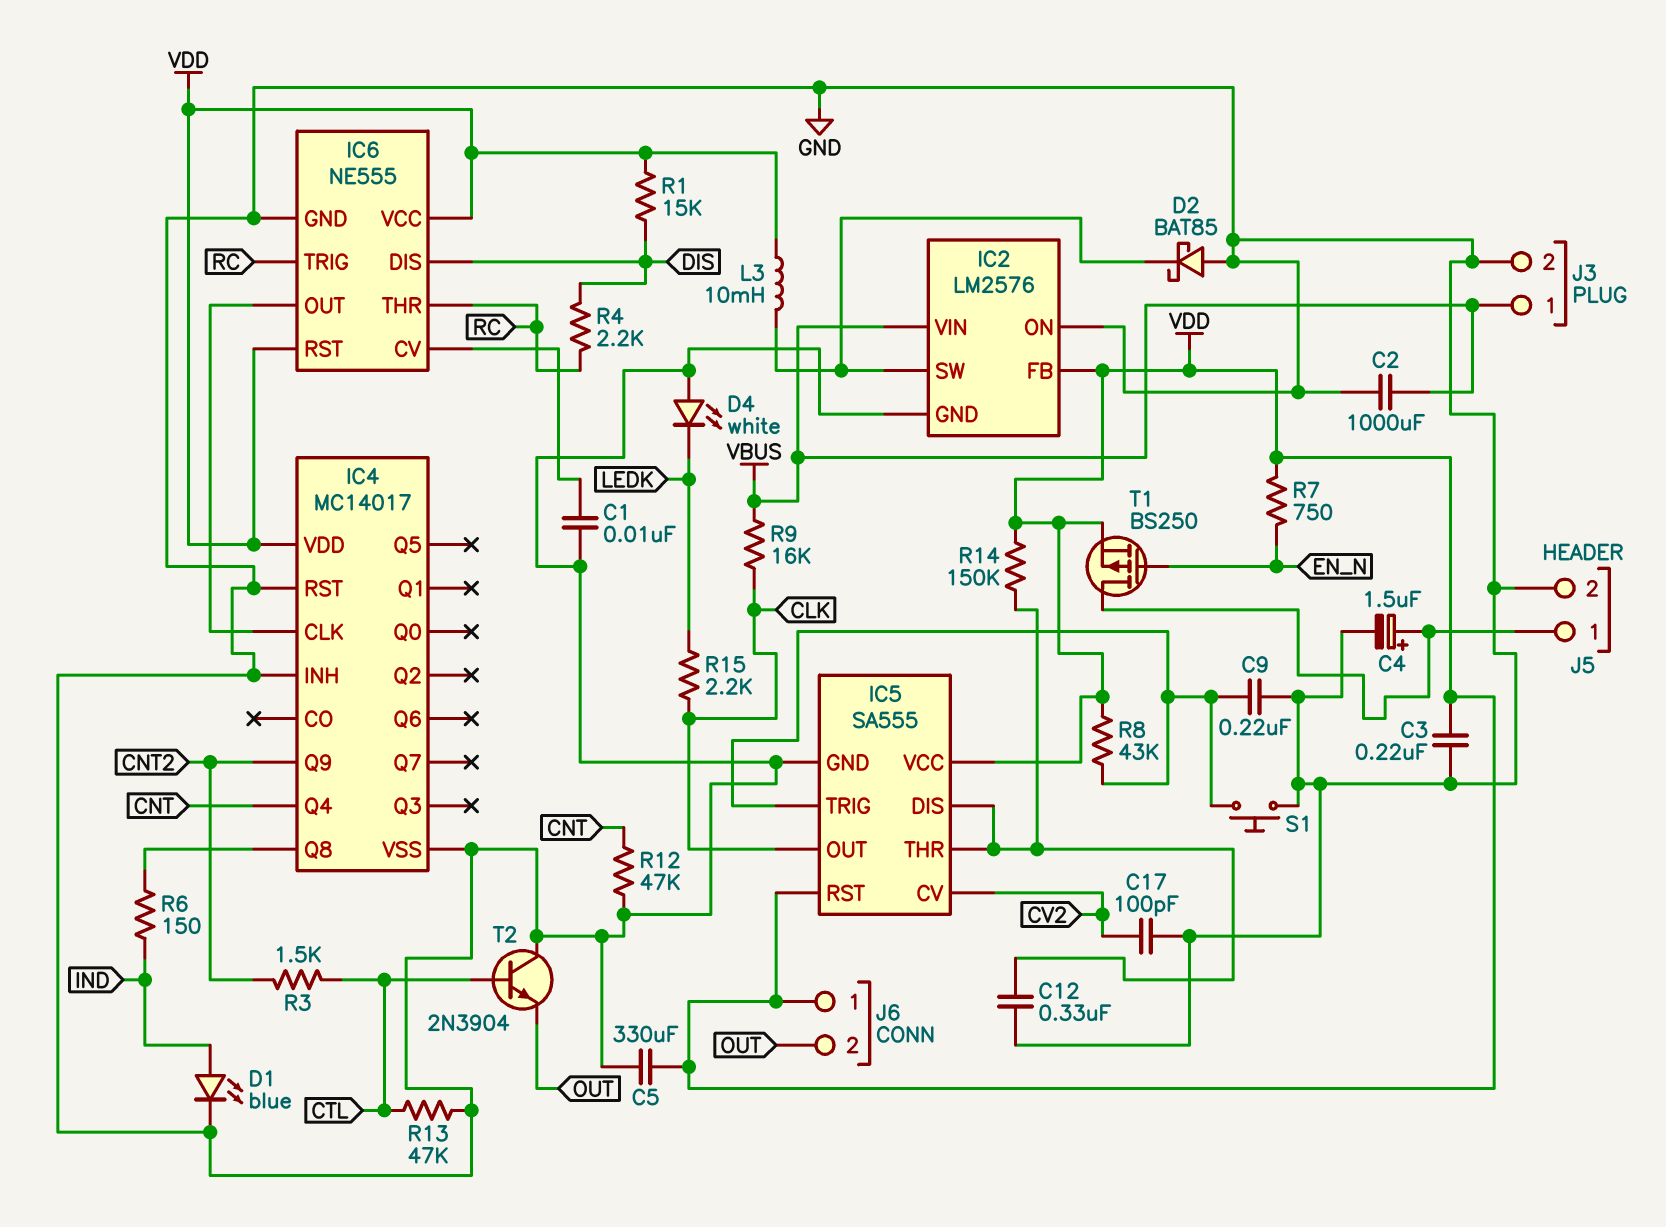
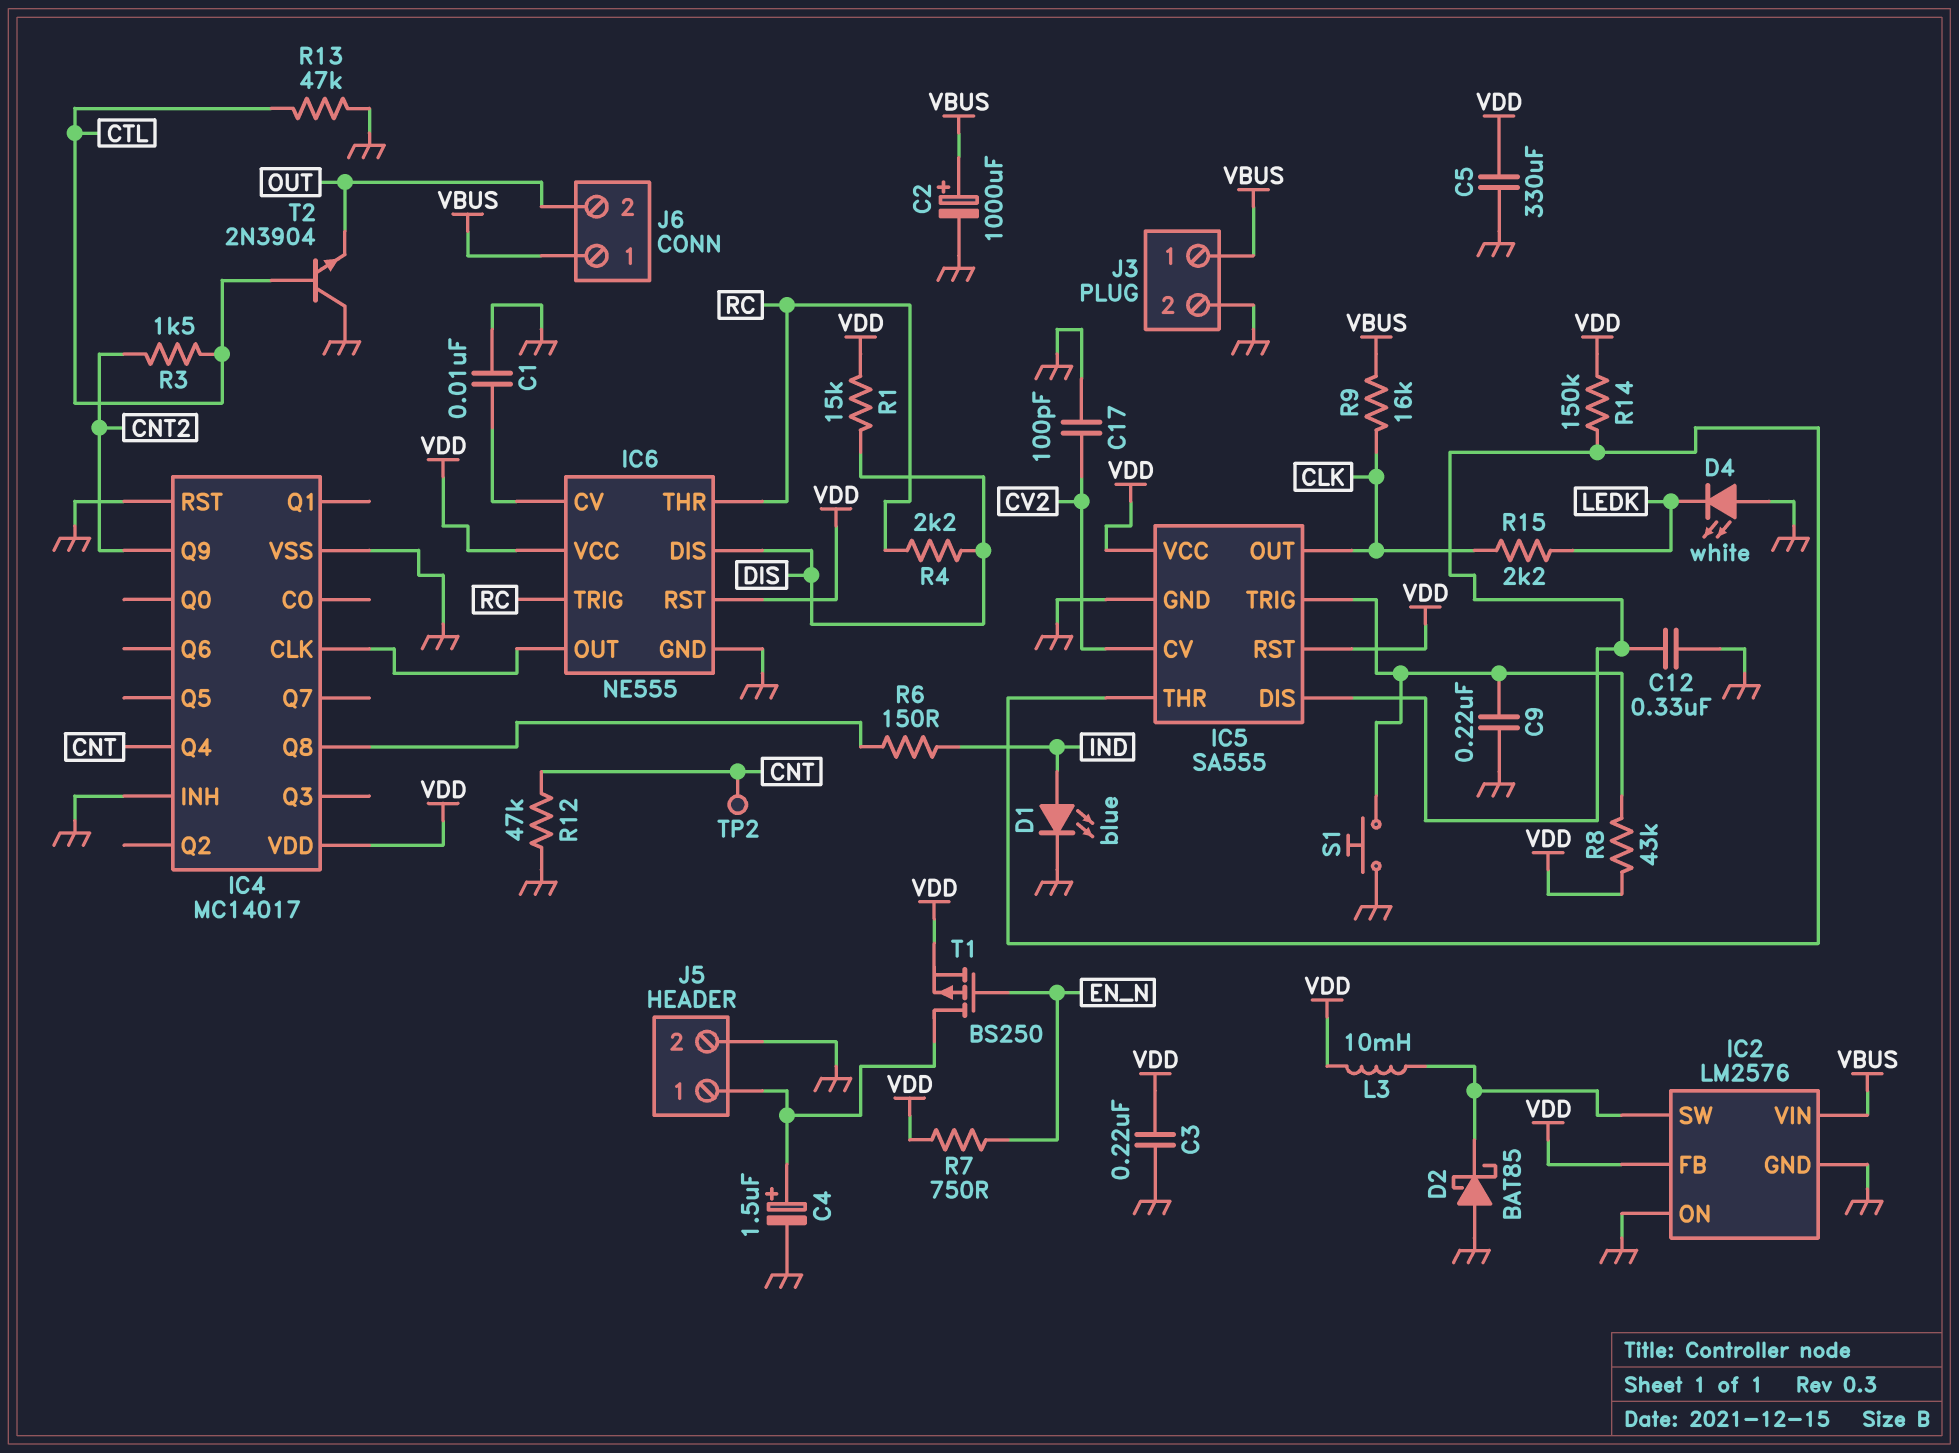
C2: 1000uF (GND, VBUS) -> 1000uF (plus VBUS, minus GND)
J6 pin 1: VDD -> VBUS
TP2: none -> test point (CNT)

